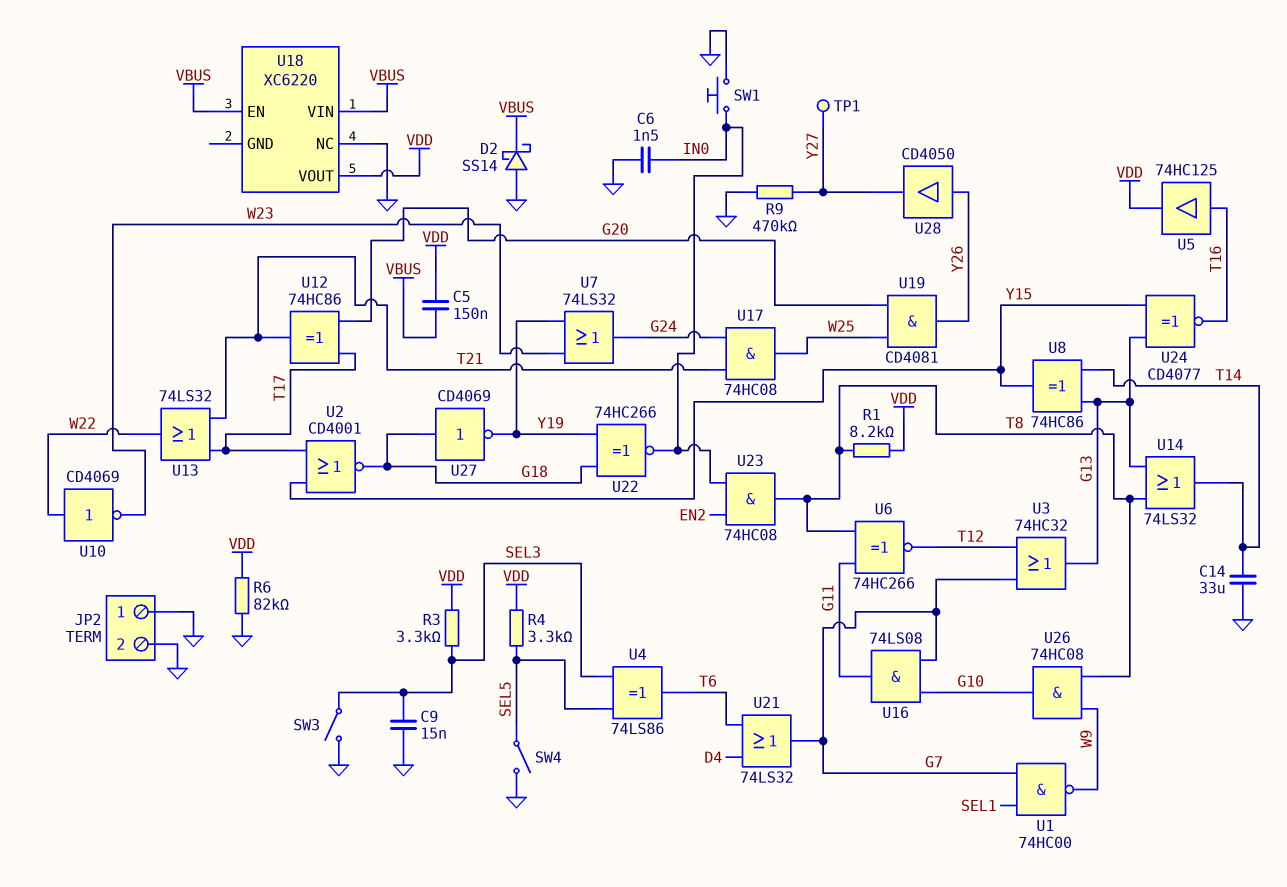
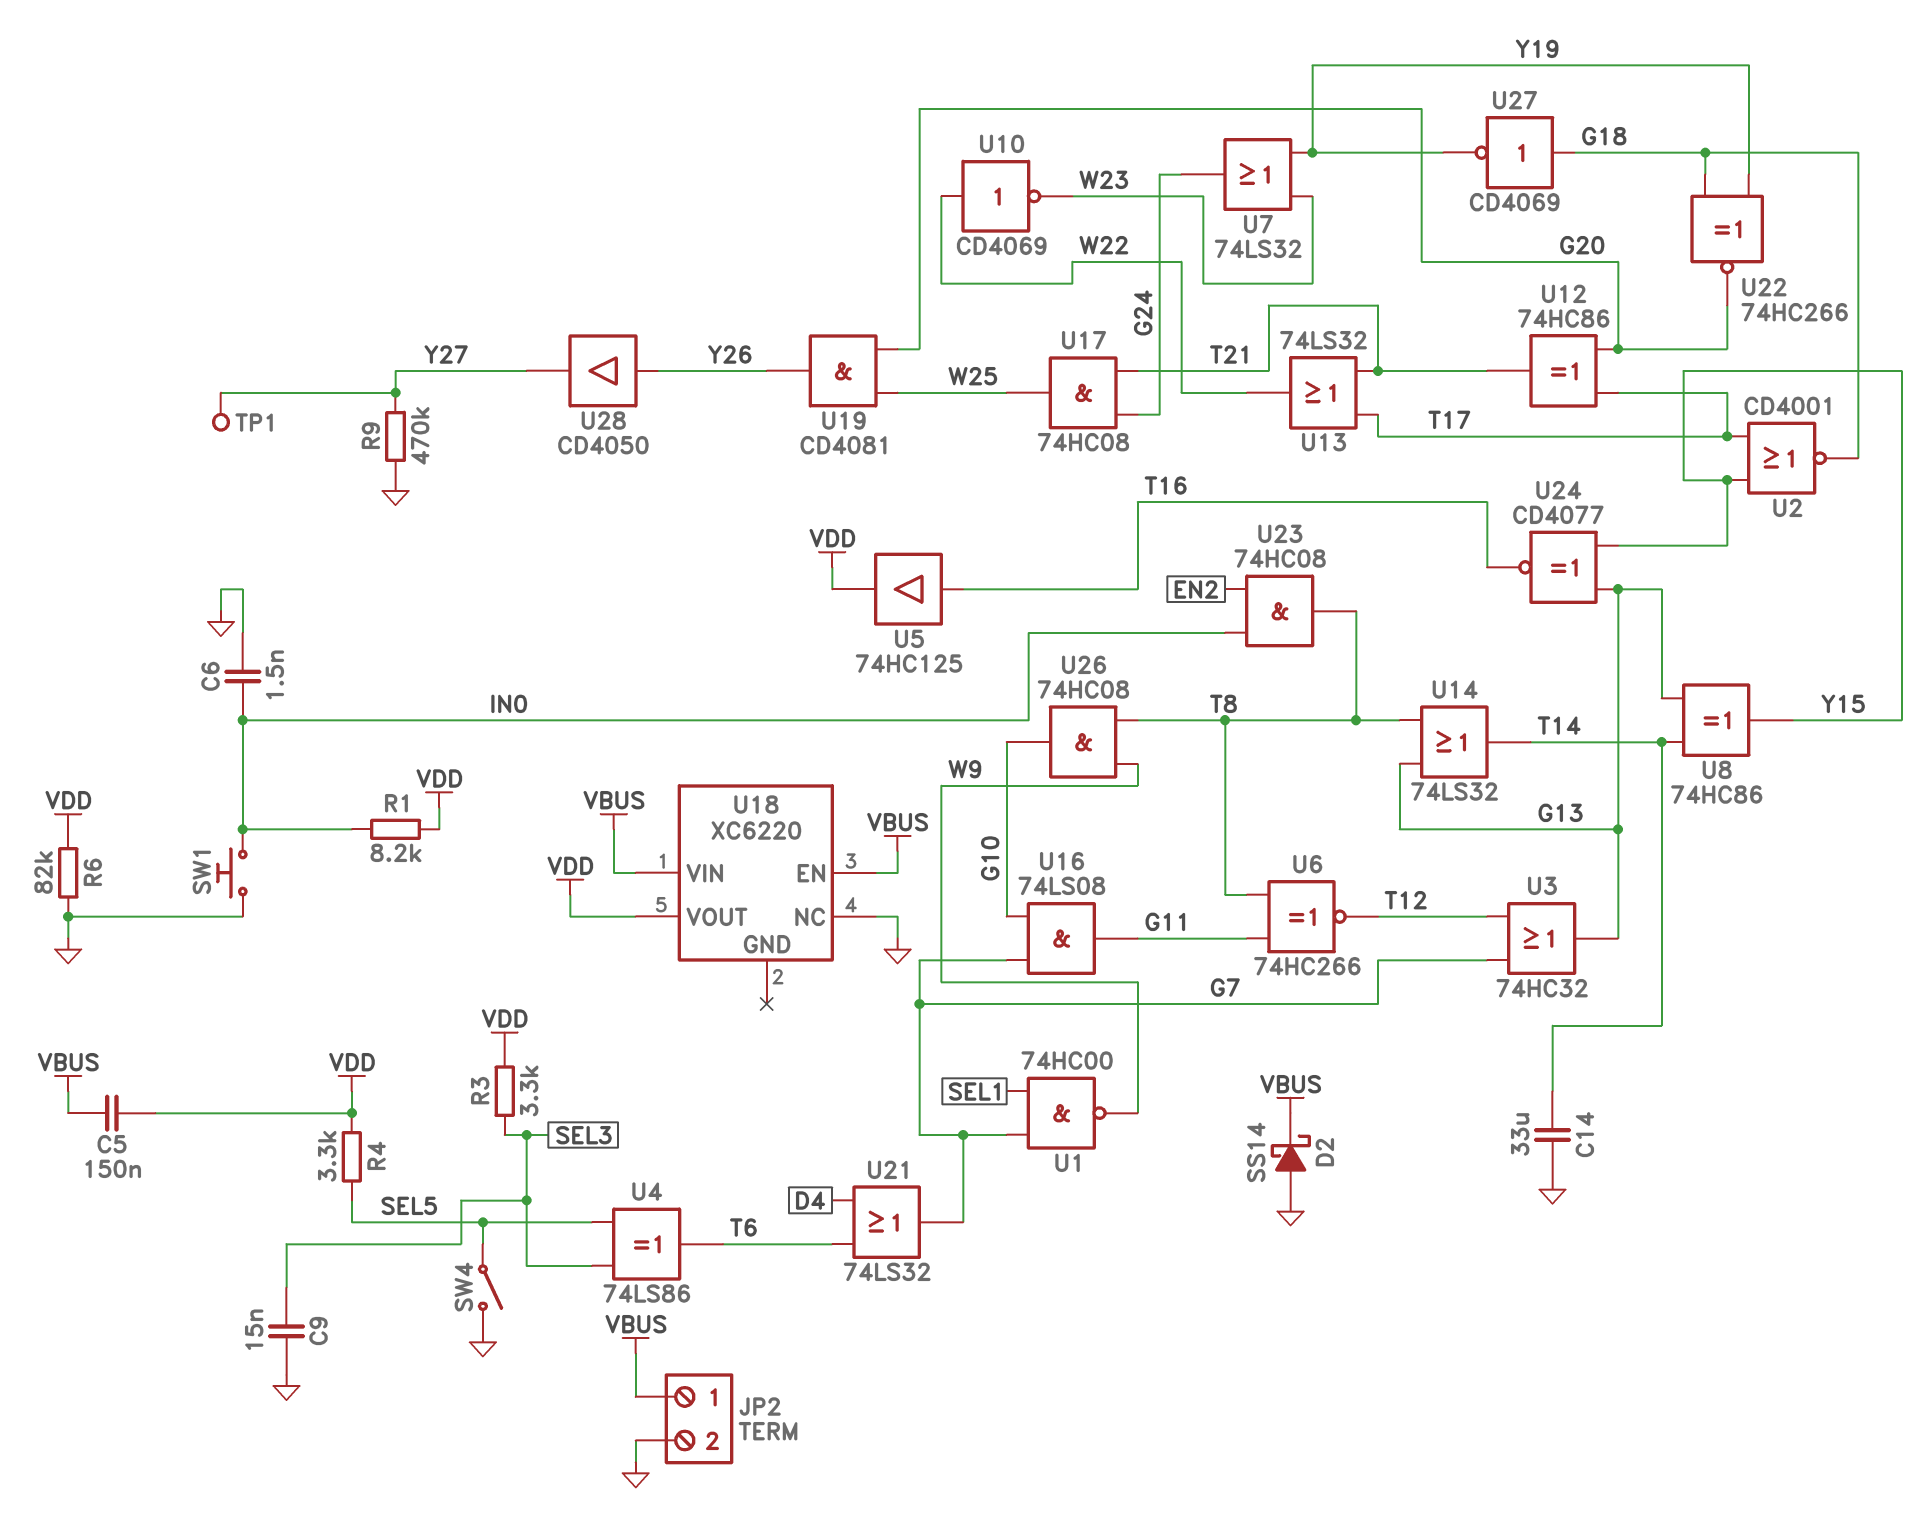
JP2 pin 1: GND -> VBUS
R1: 8.2k (T8, VDD) -> 8.2k (IN0, VDD)
SW3: switch (GND, SEL3) -> none
U22: XNOR 74HC266 (in G18, in Y19, out IN0) -> XNOR 74HC266 (in G18, in Y19, out G20)

